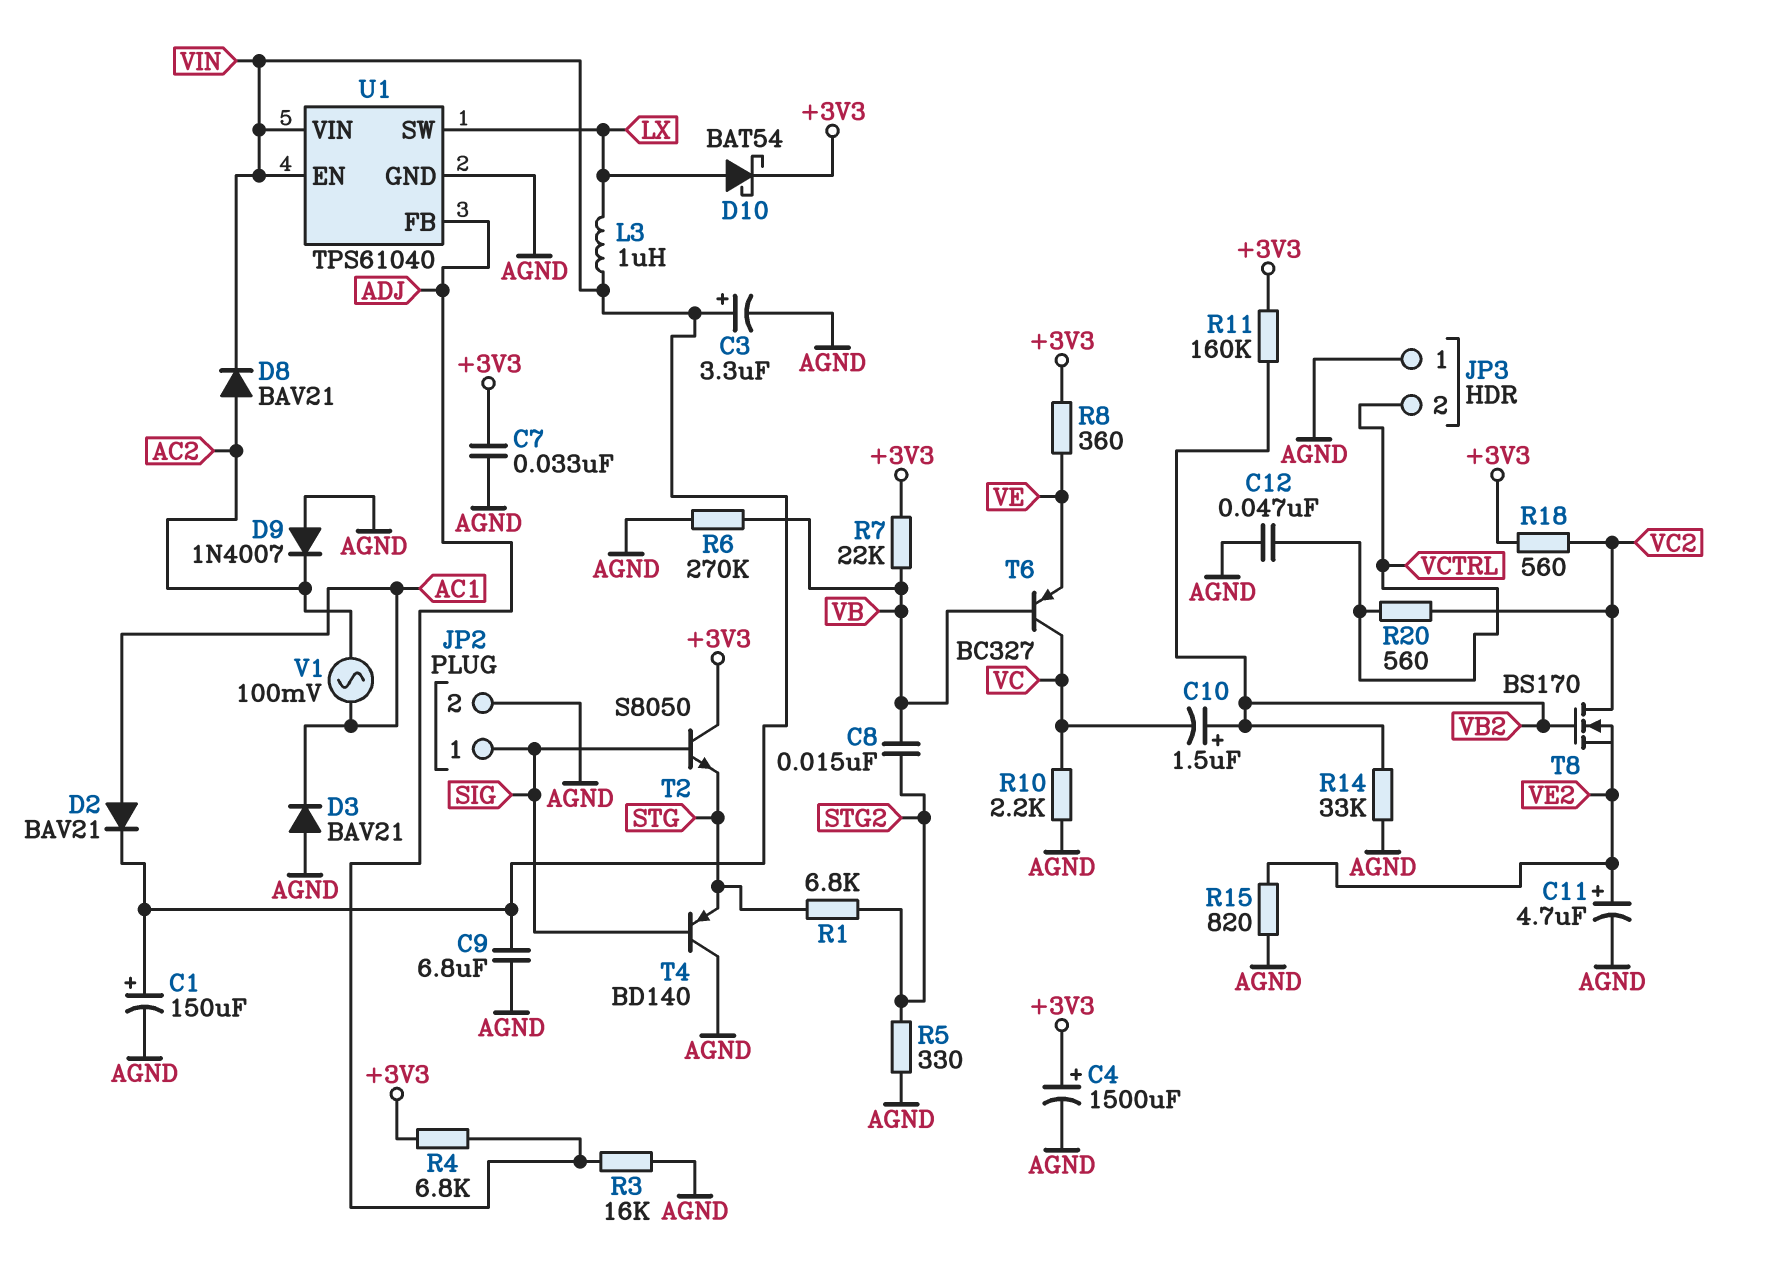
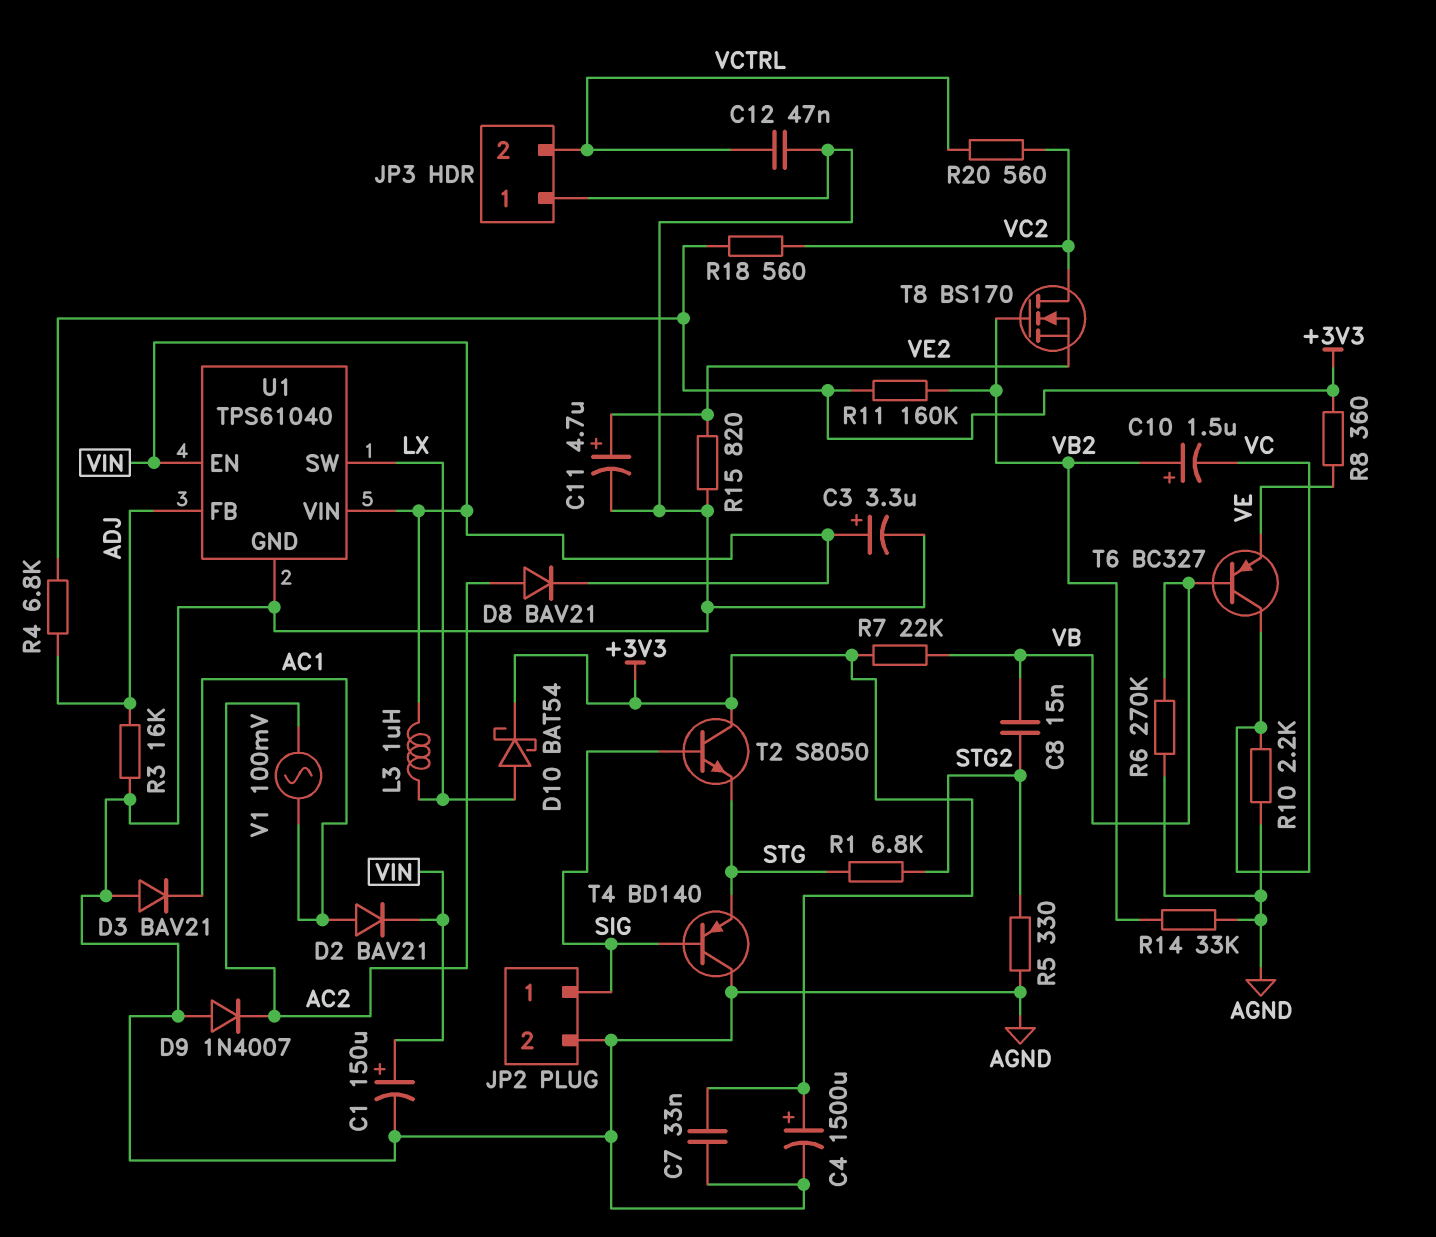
C9: 6.8uF (AGND, VIN) -> none

